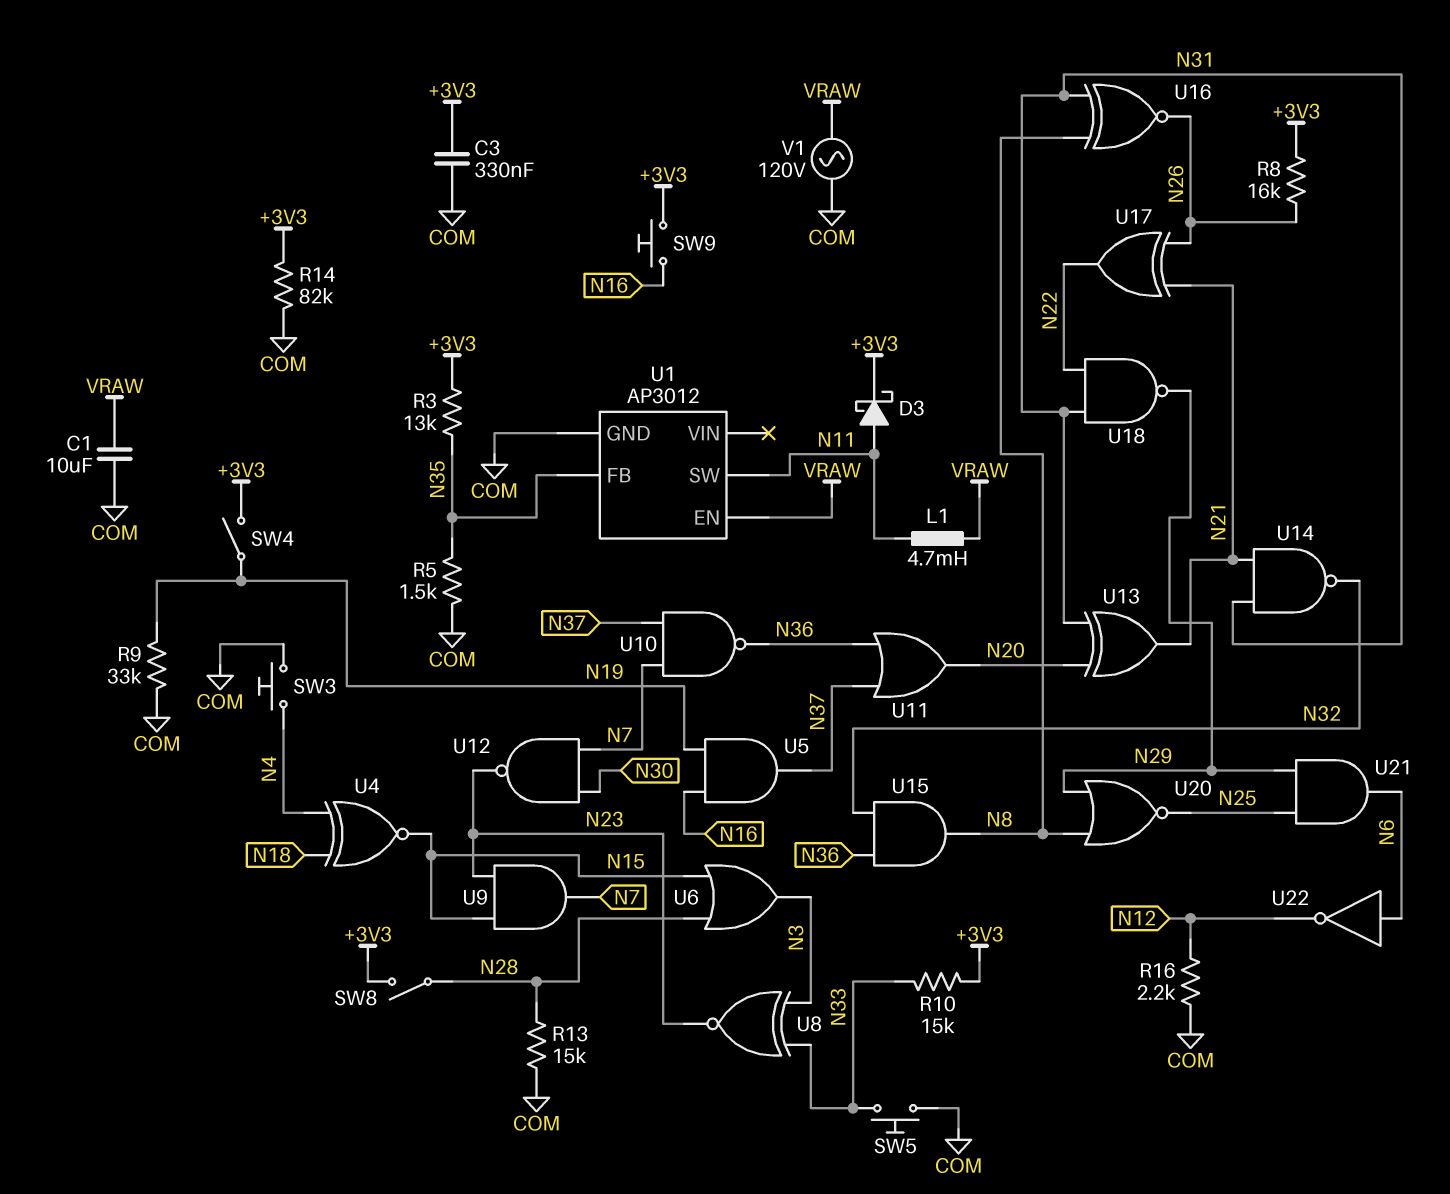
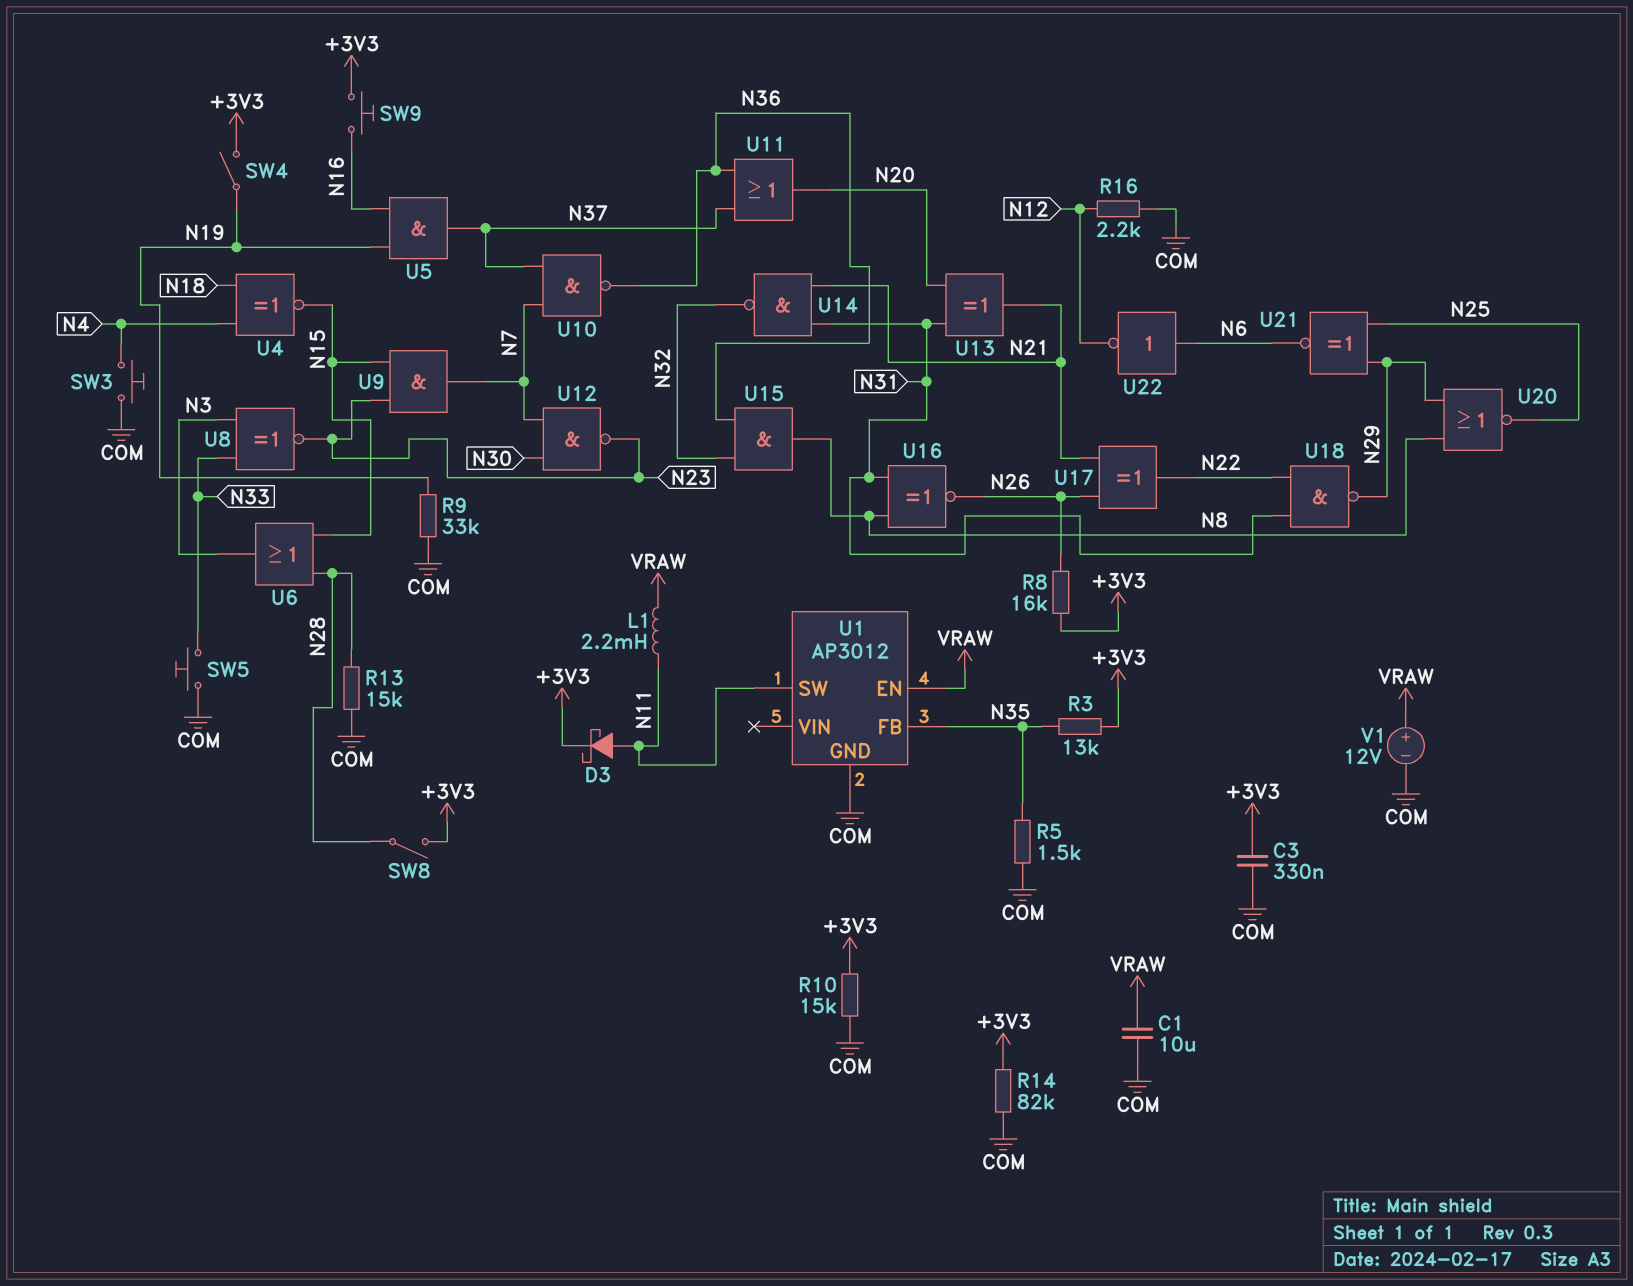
L1: 4.7mH (N11, VRAW) -> 2.2mH (N11, VRAW)
R10: 15k (+3V3, N33) -> 15k (+3V3, COM)
U21: AND (in N25, in N29, out N6) -> XNOR (in N25, in N29, out N6)
V1: AC 120V (COM, VRAW) -> 12V (plus VRAW, minus COM)

